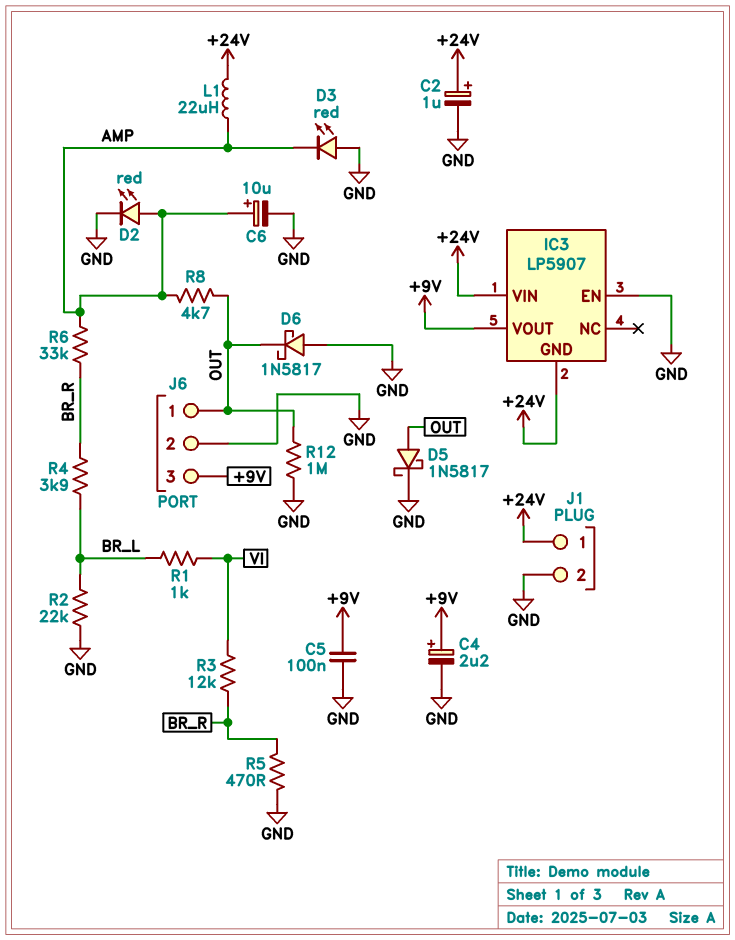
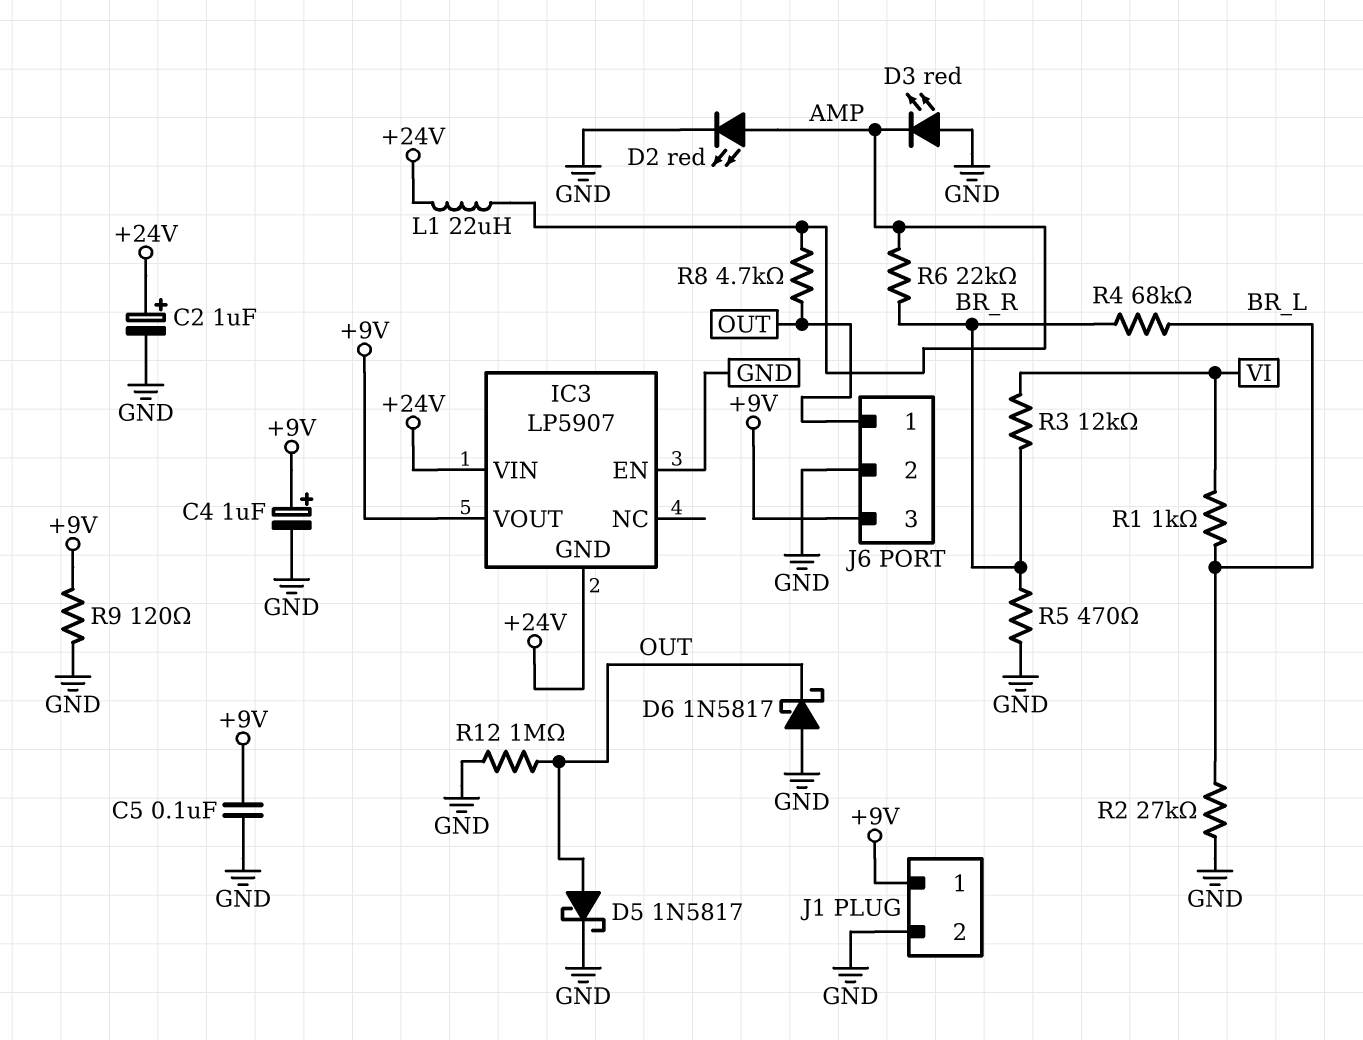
C4: 2.2uF (plus +9V, minus GND) -> 1uF (plus +9V, minus GND)
C6: 10uF (plus AMP, minus GND) -> none
J1 pin 1: +24V -> +9V
R2: 22k (BR_L, GND) -> 27k (BR_L, GND)
R4: 3.9k (BR_L, BR_R) -> 68k (BR_L, BR_R)
R6: 33k (AMP, BR_R) -> 22k (AMP, BR_R)
R9: none -> 120 (+9V, GND)

